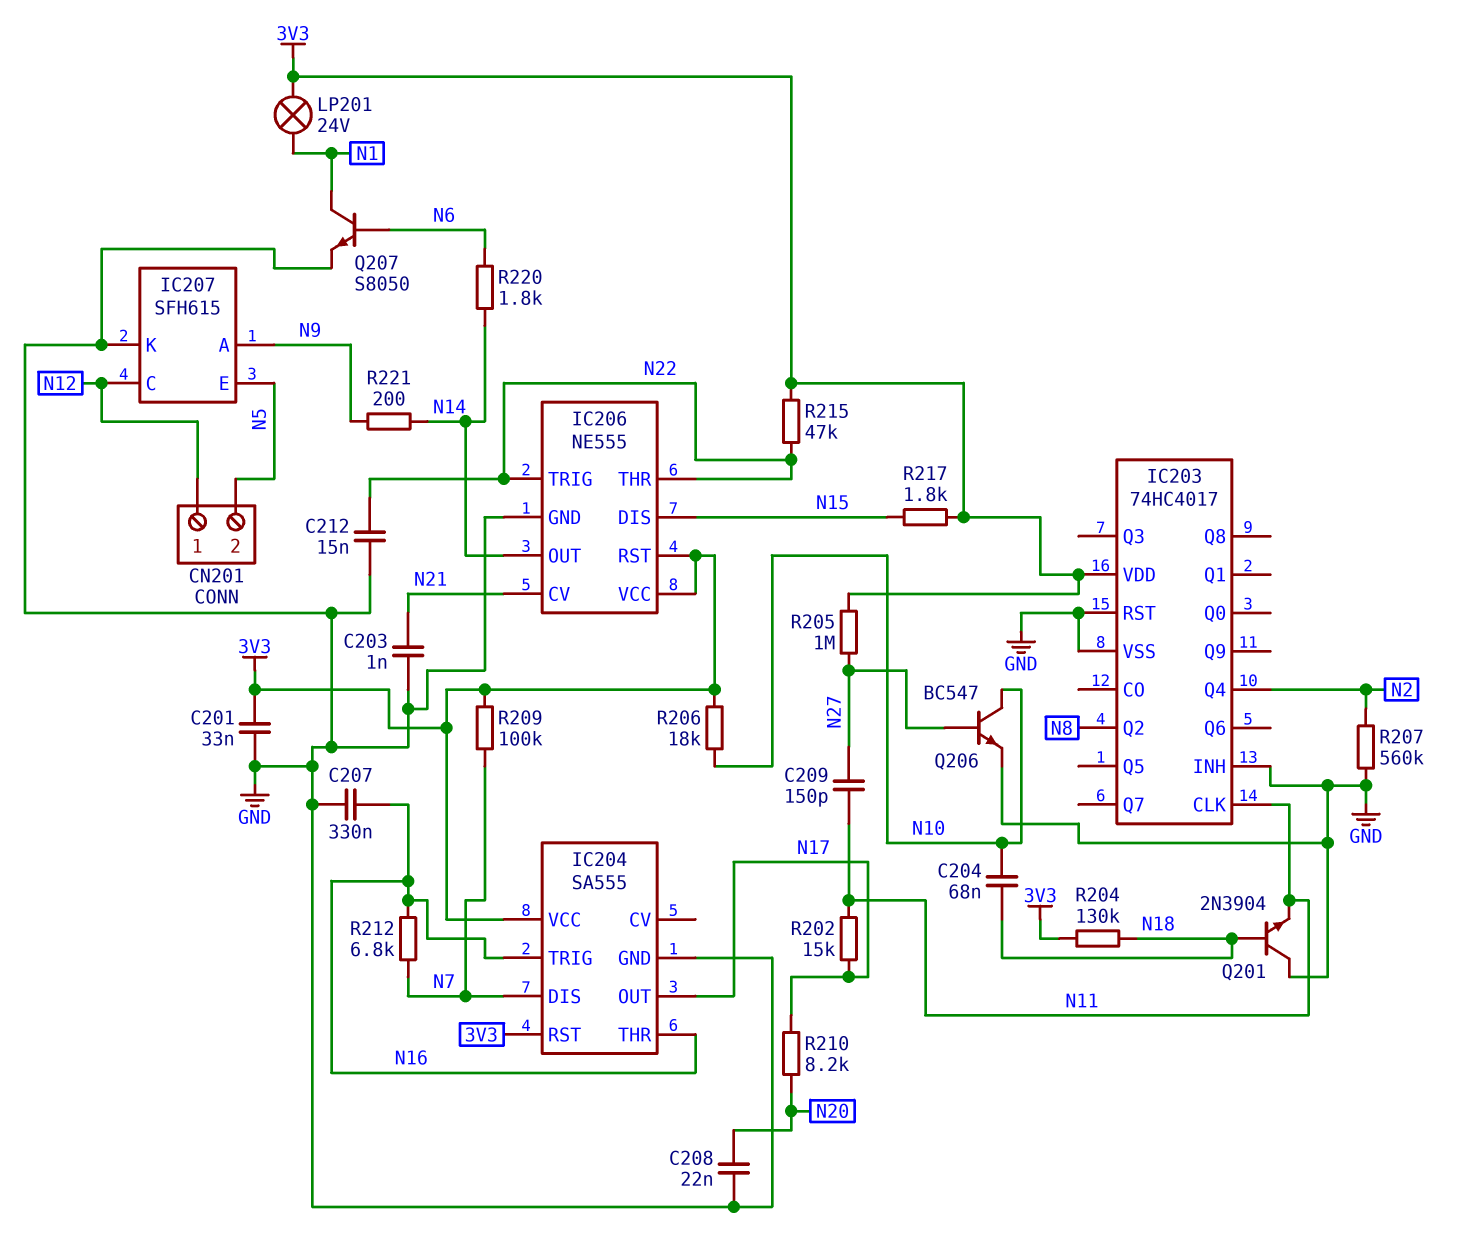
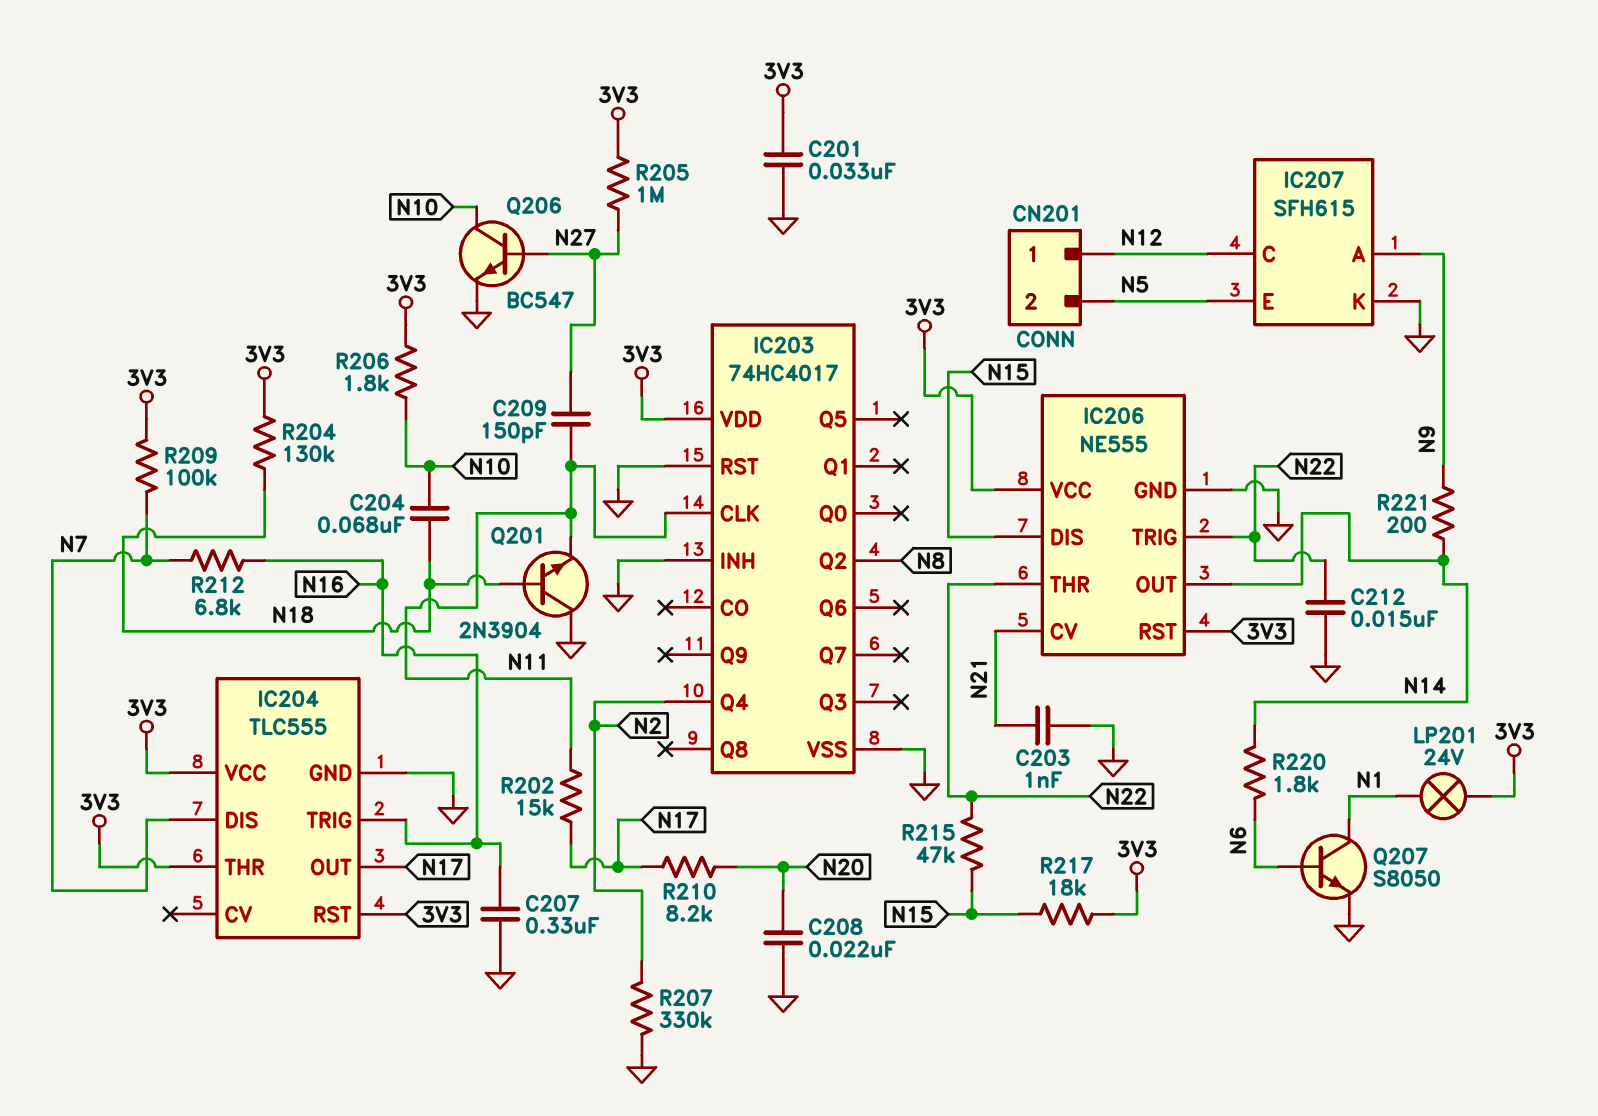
IC204: SA555 -> TLC555
IC204 pin THR: N16 -> 3V3
R206: 18k (3V3, N10) -> 1.8k (3V3, N10)
R207: 560k (GND, N2) -> 330k (GND, N2)
R215: 47k (3V3, N22) -> 47k (N15, N22)
R217: 1.8k (3V3, N15) -> 18k (3V3, N15)

